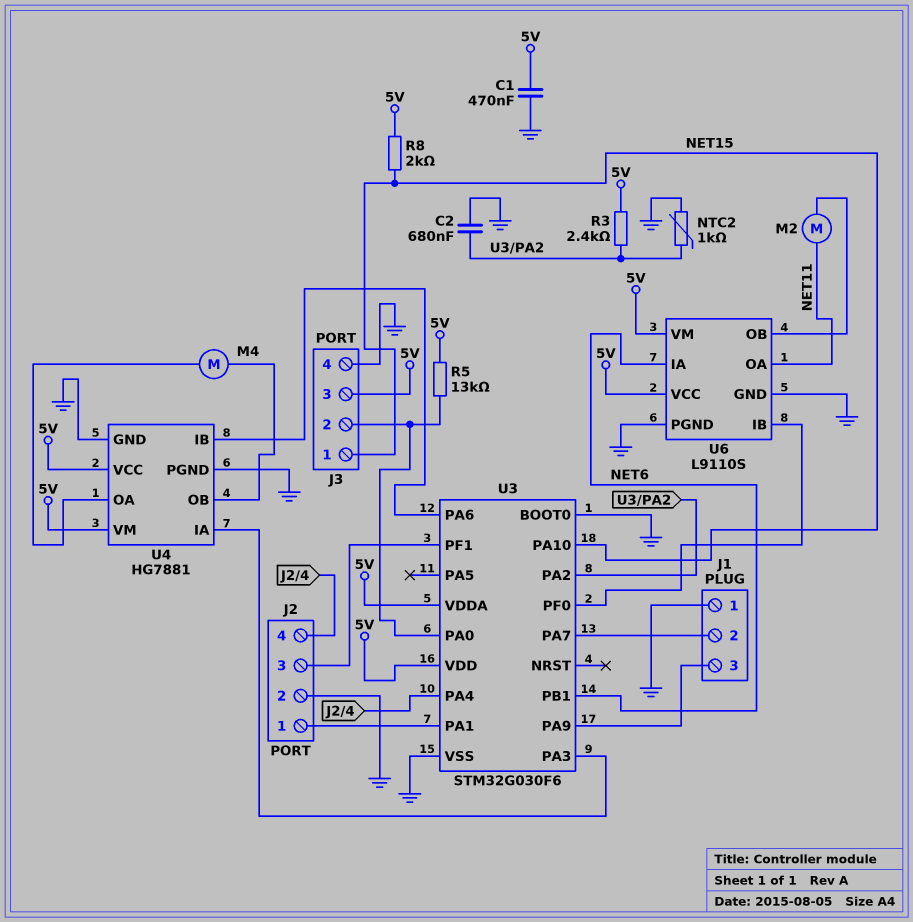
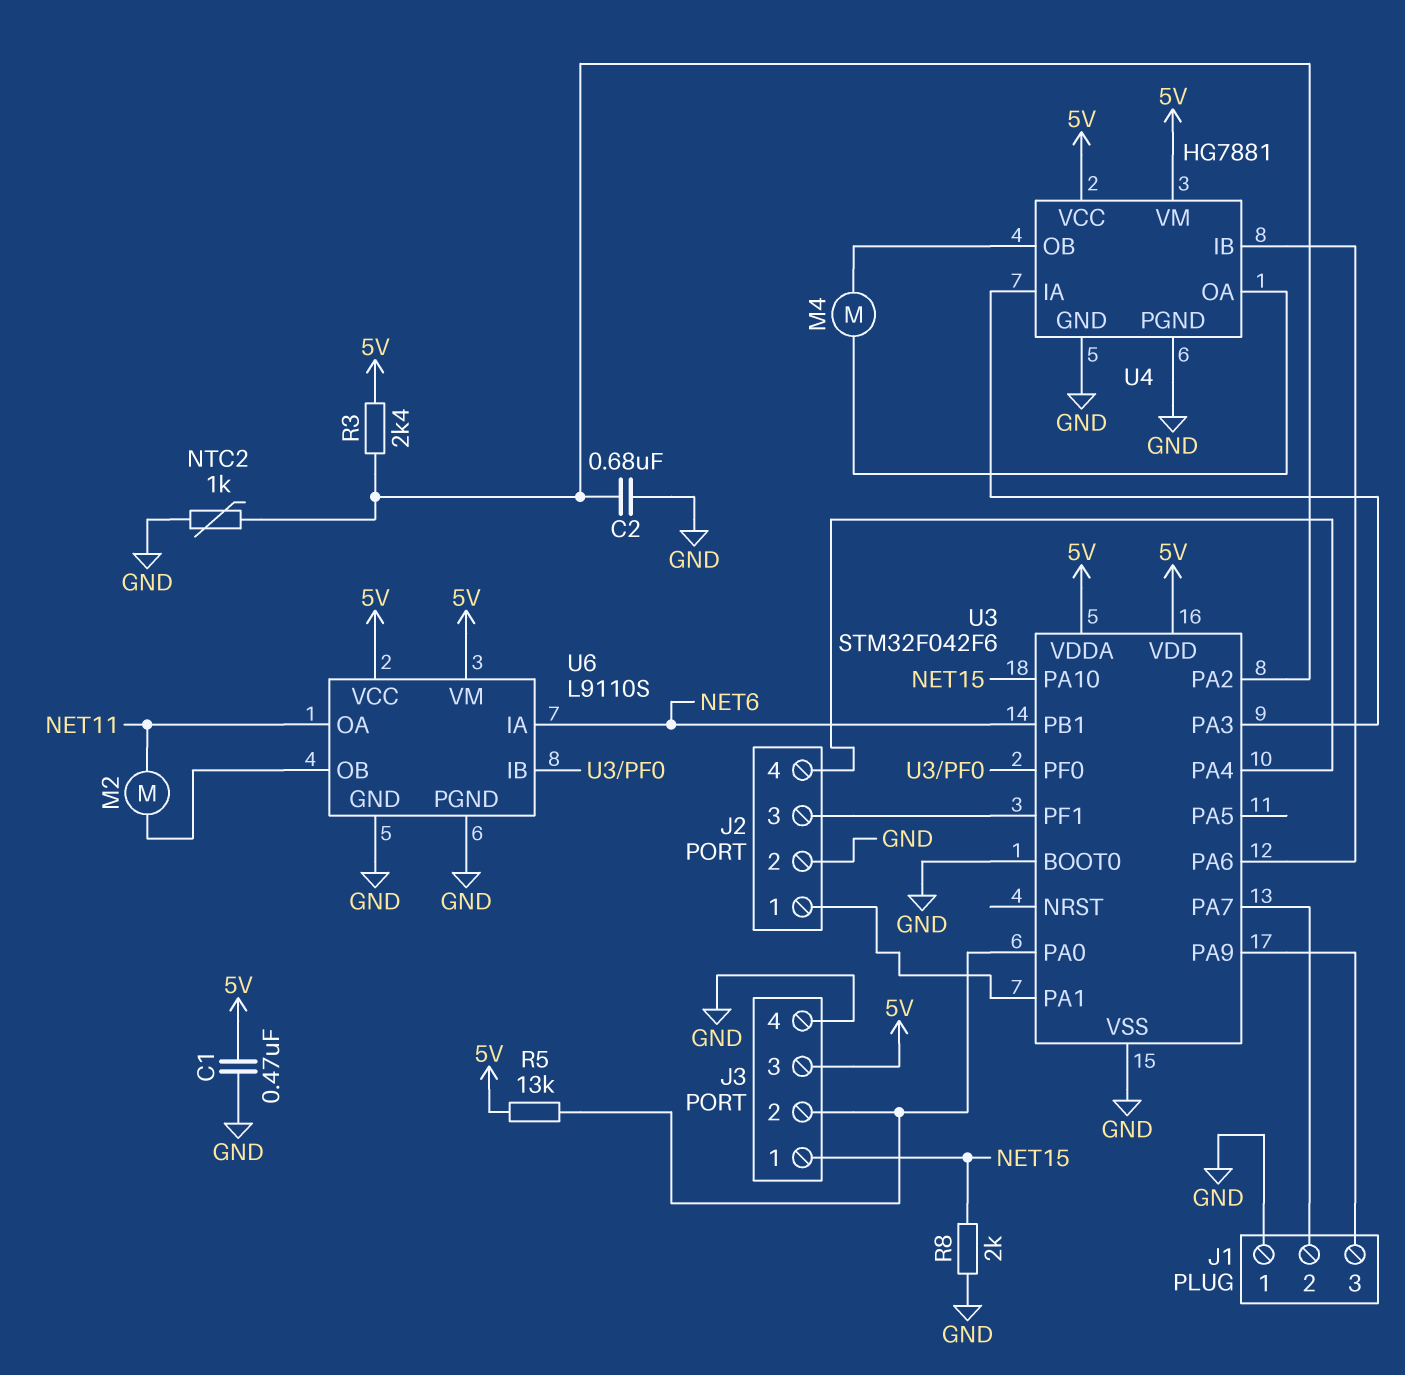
R8: 2k (5V, NET15) -> 2k (GND, NET15)
U3: STM32G030F6 -> STM32F042F6

